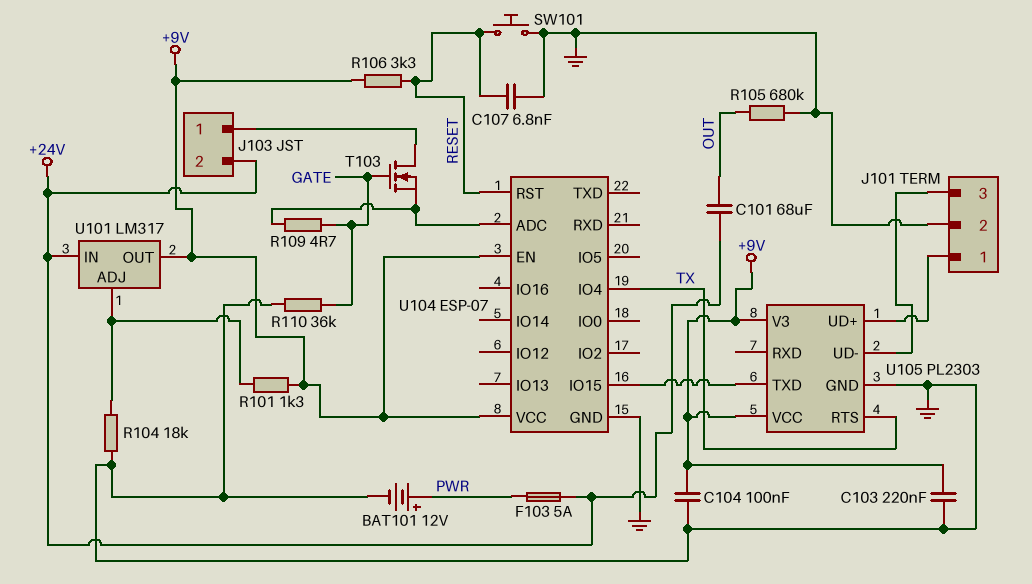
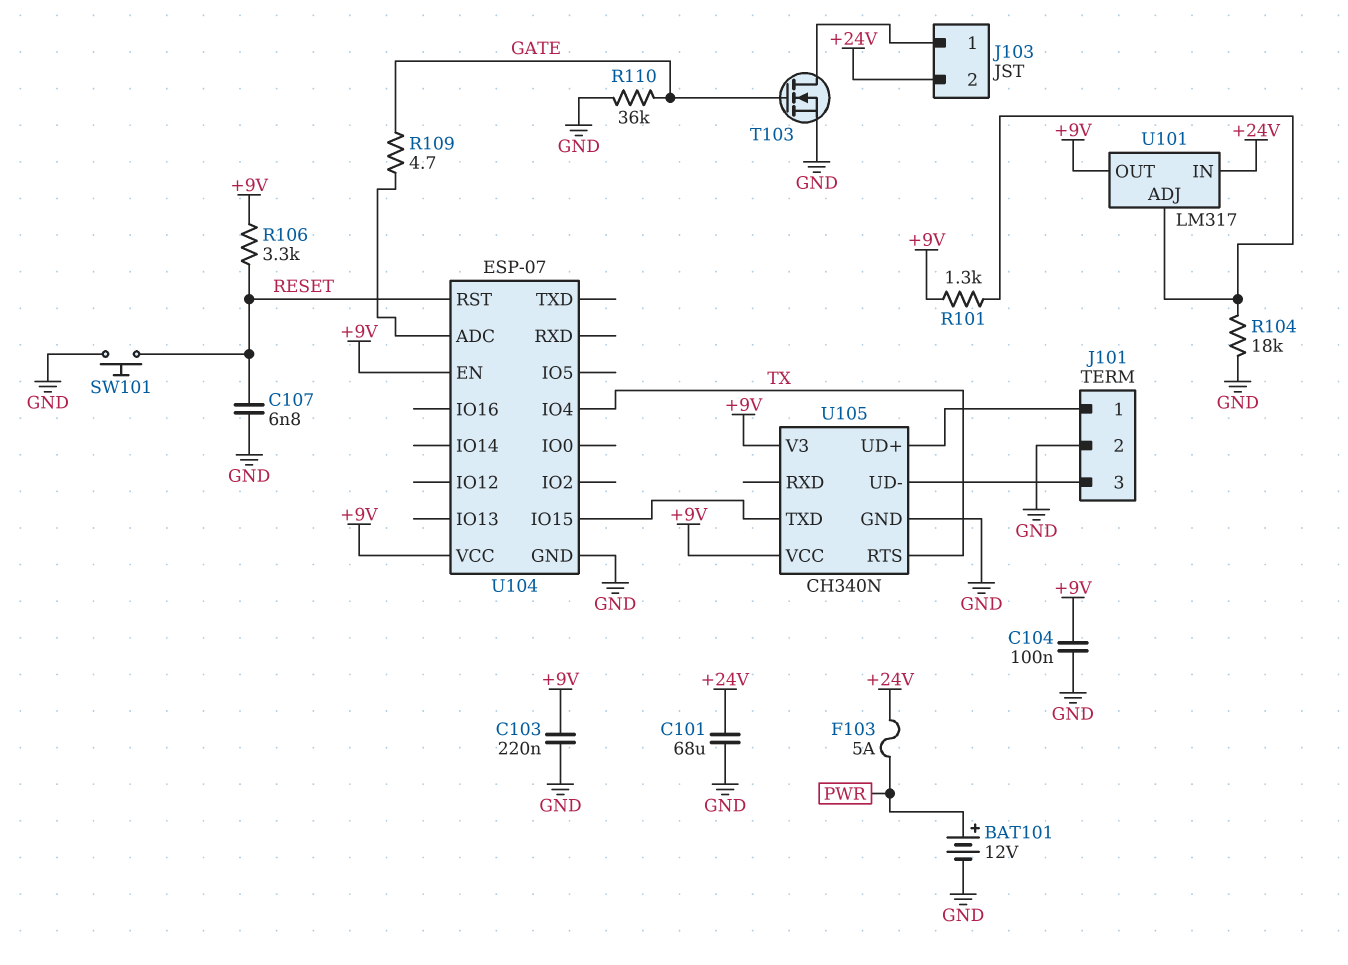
C101: 68uF (+24V, OUT) -> 68uF (+24V, GND)
R105: 680k (GND, OUT) -> none
T103: NMOS (G GATE, D J103/1, S U104/ADC) -> NMOS (G GATE, D J103/1, S GND)
U105: PL2303 -> CH340N

